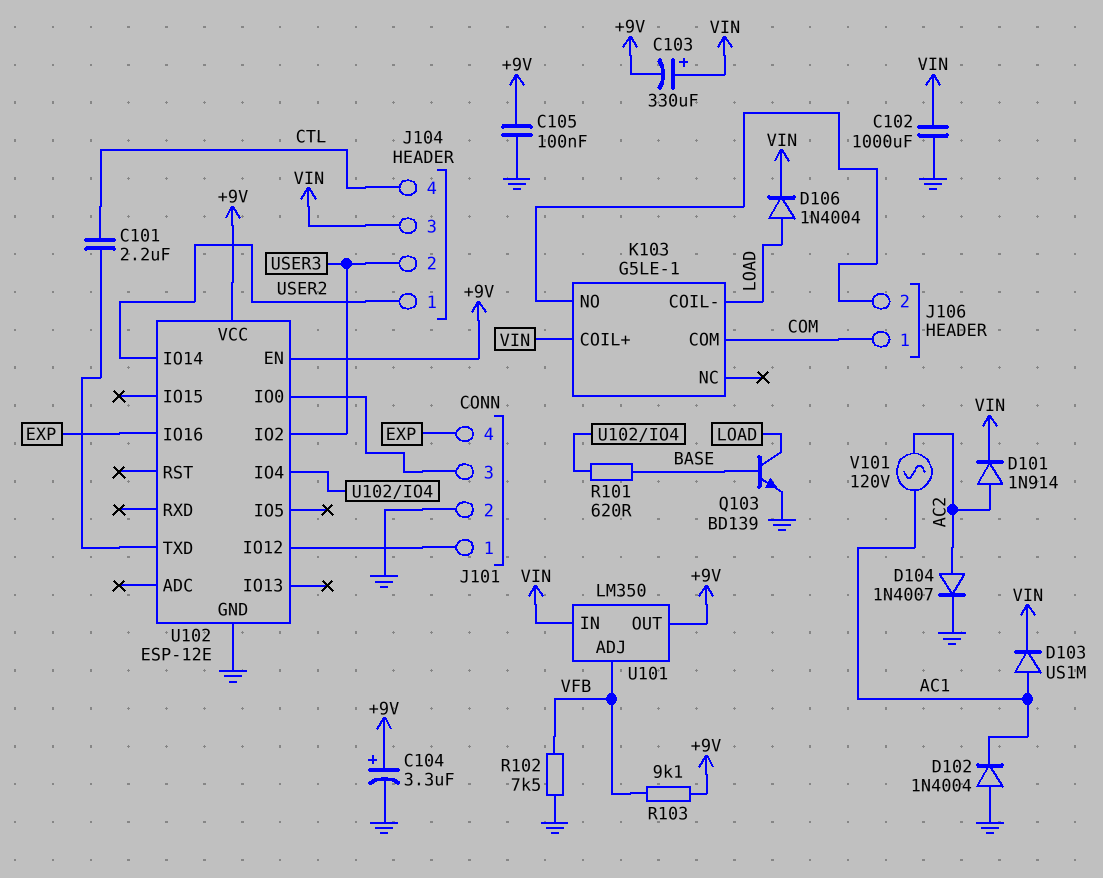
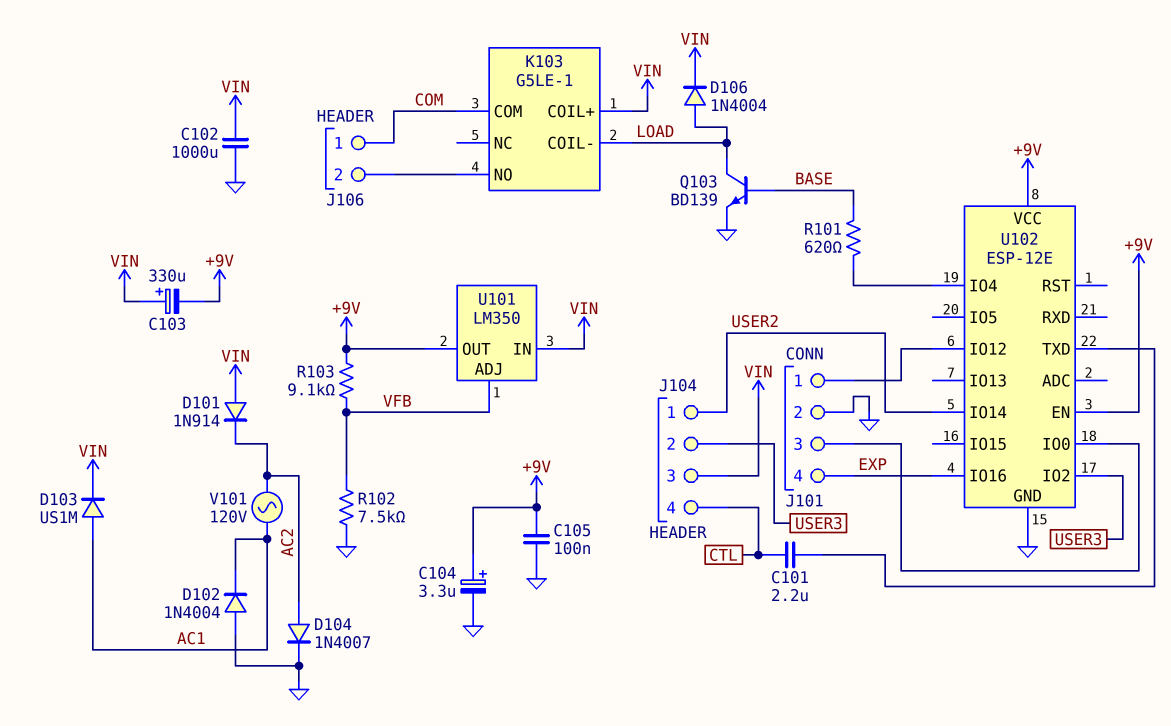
D101: diode 1N914 (A AC2, K VIN) -> diode 1N914 (A VIN, K AC2)

